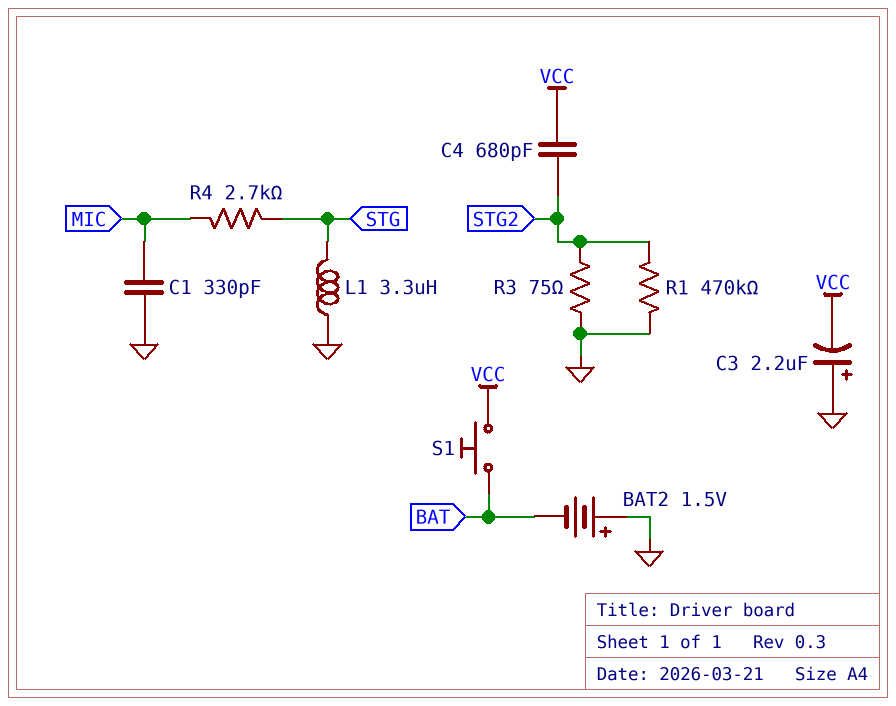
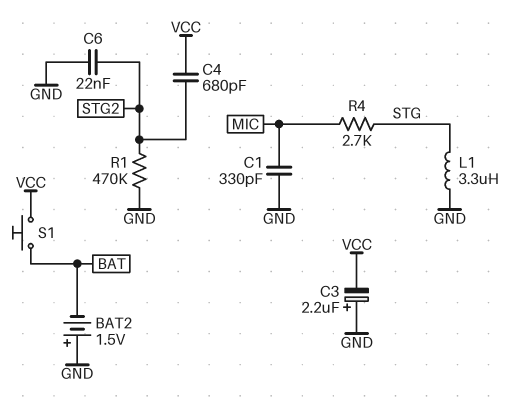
C6: none -> 22nF (GND, STG2)
R3: 75 (GND, STG2) -> none

